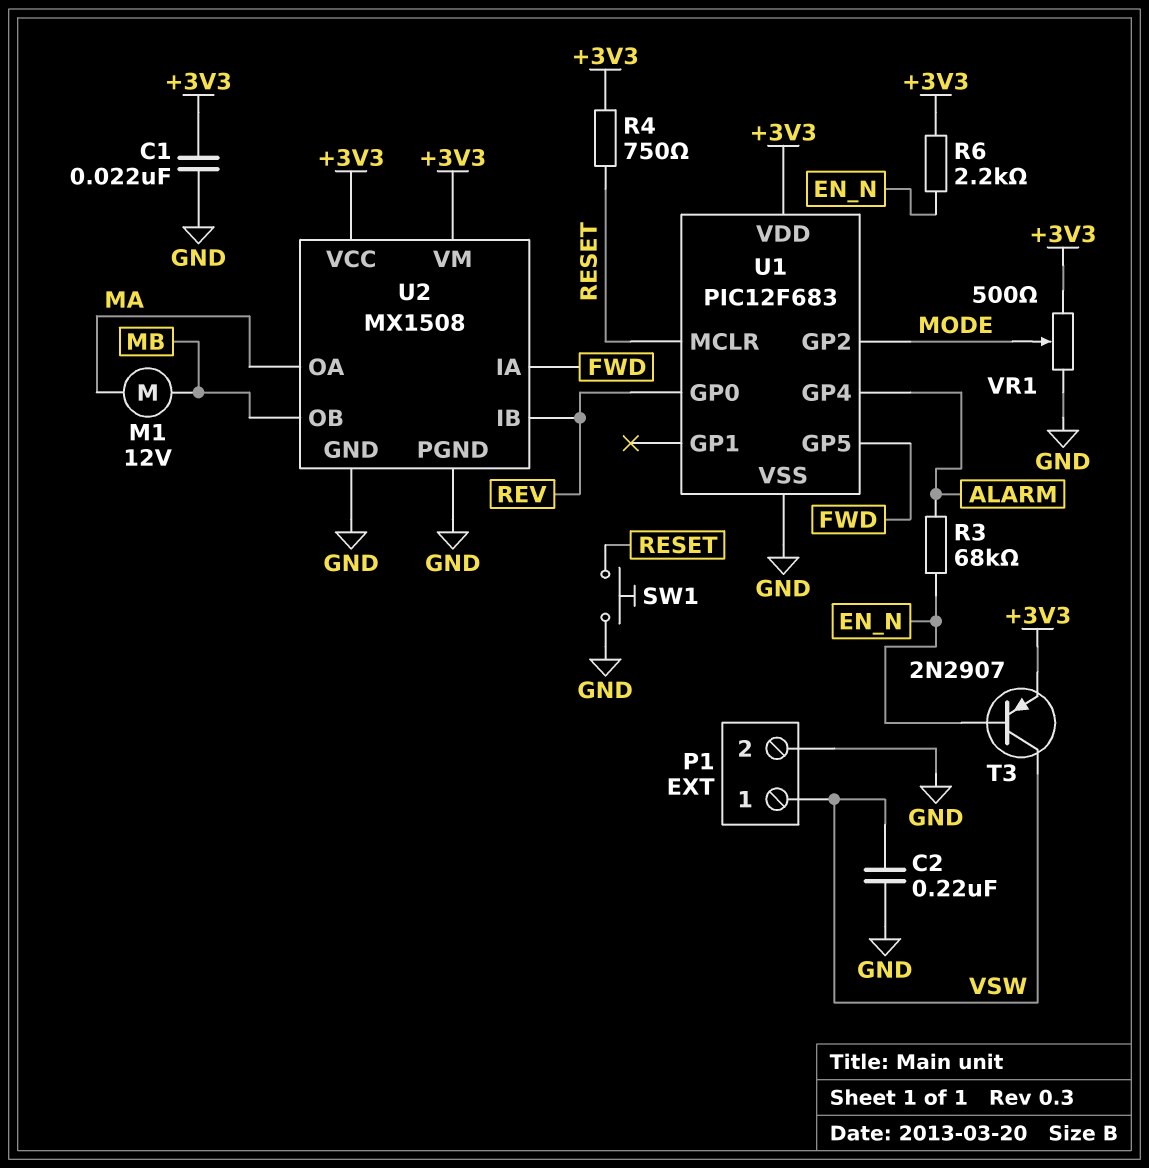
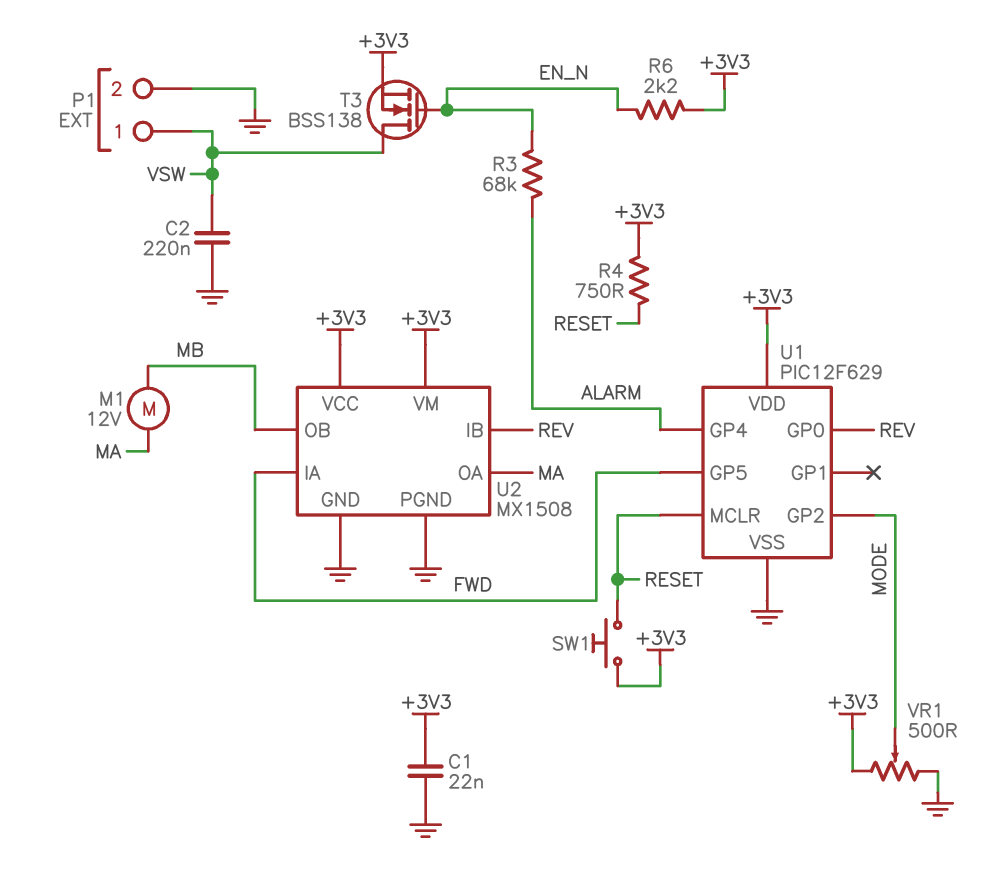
SW1: button (GND, RESET) -> button (+3V3, RESET)
T3: PNP 2N2907 (B EN_N, C VSW, E +3V3) -> NMOS BSS138 (G EN_N, D VSW, S +3V3)
U1: PIC12F683 -> PIC12F629

